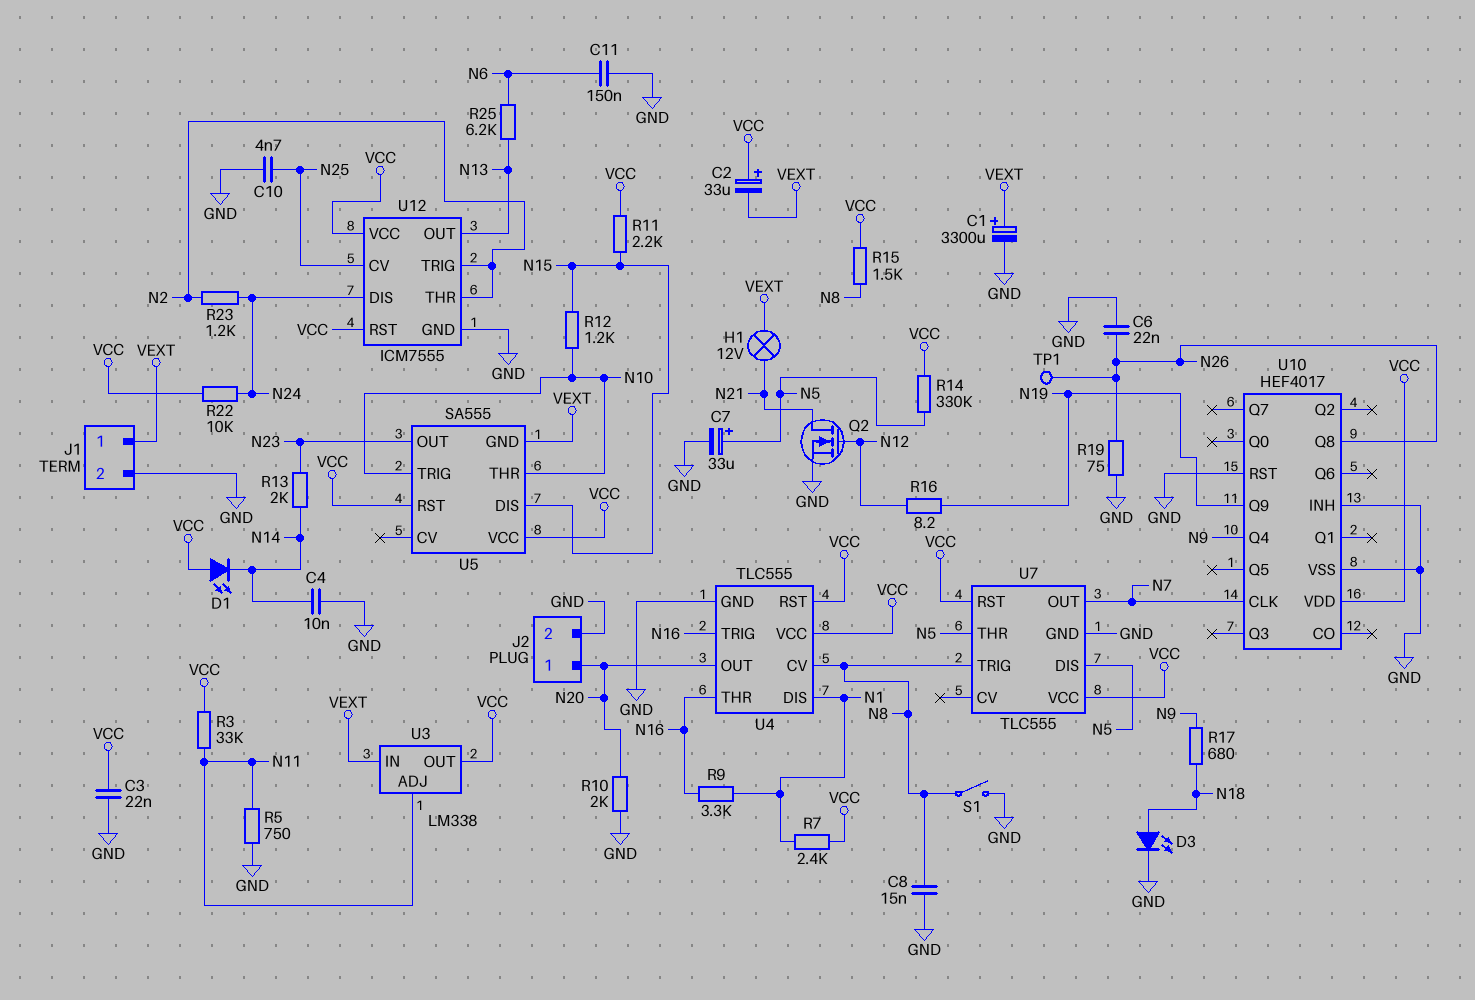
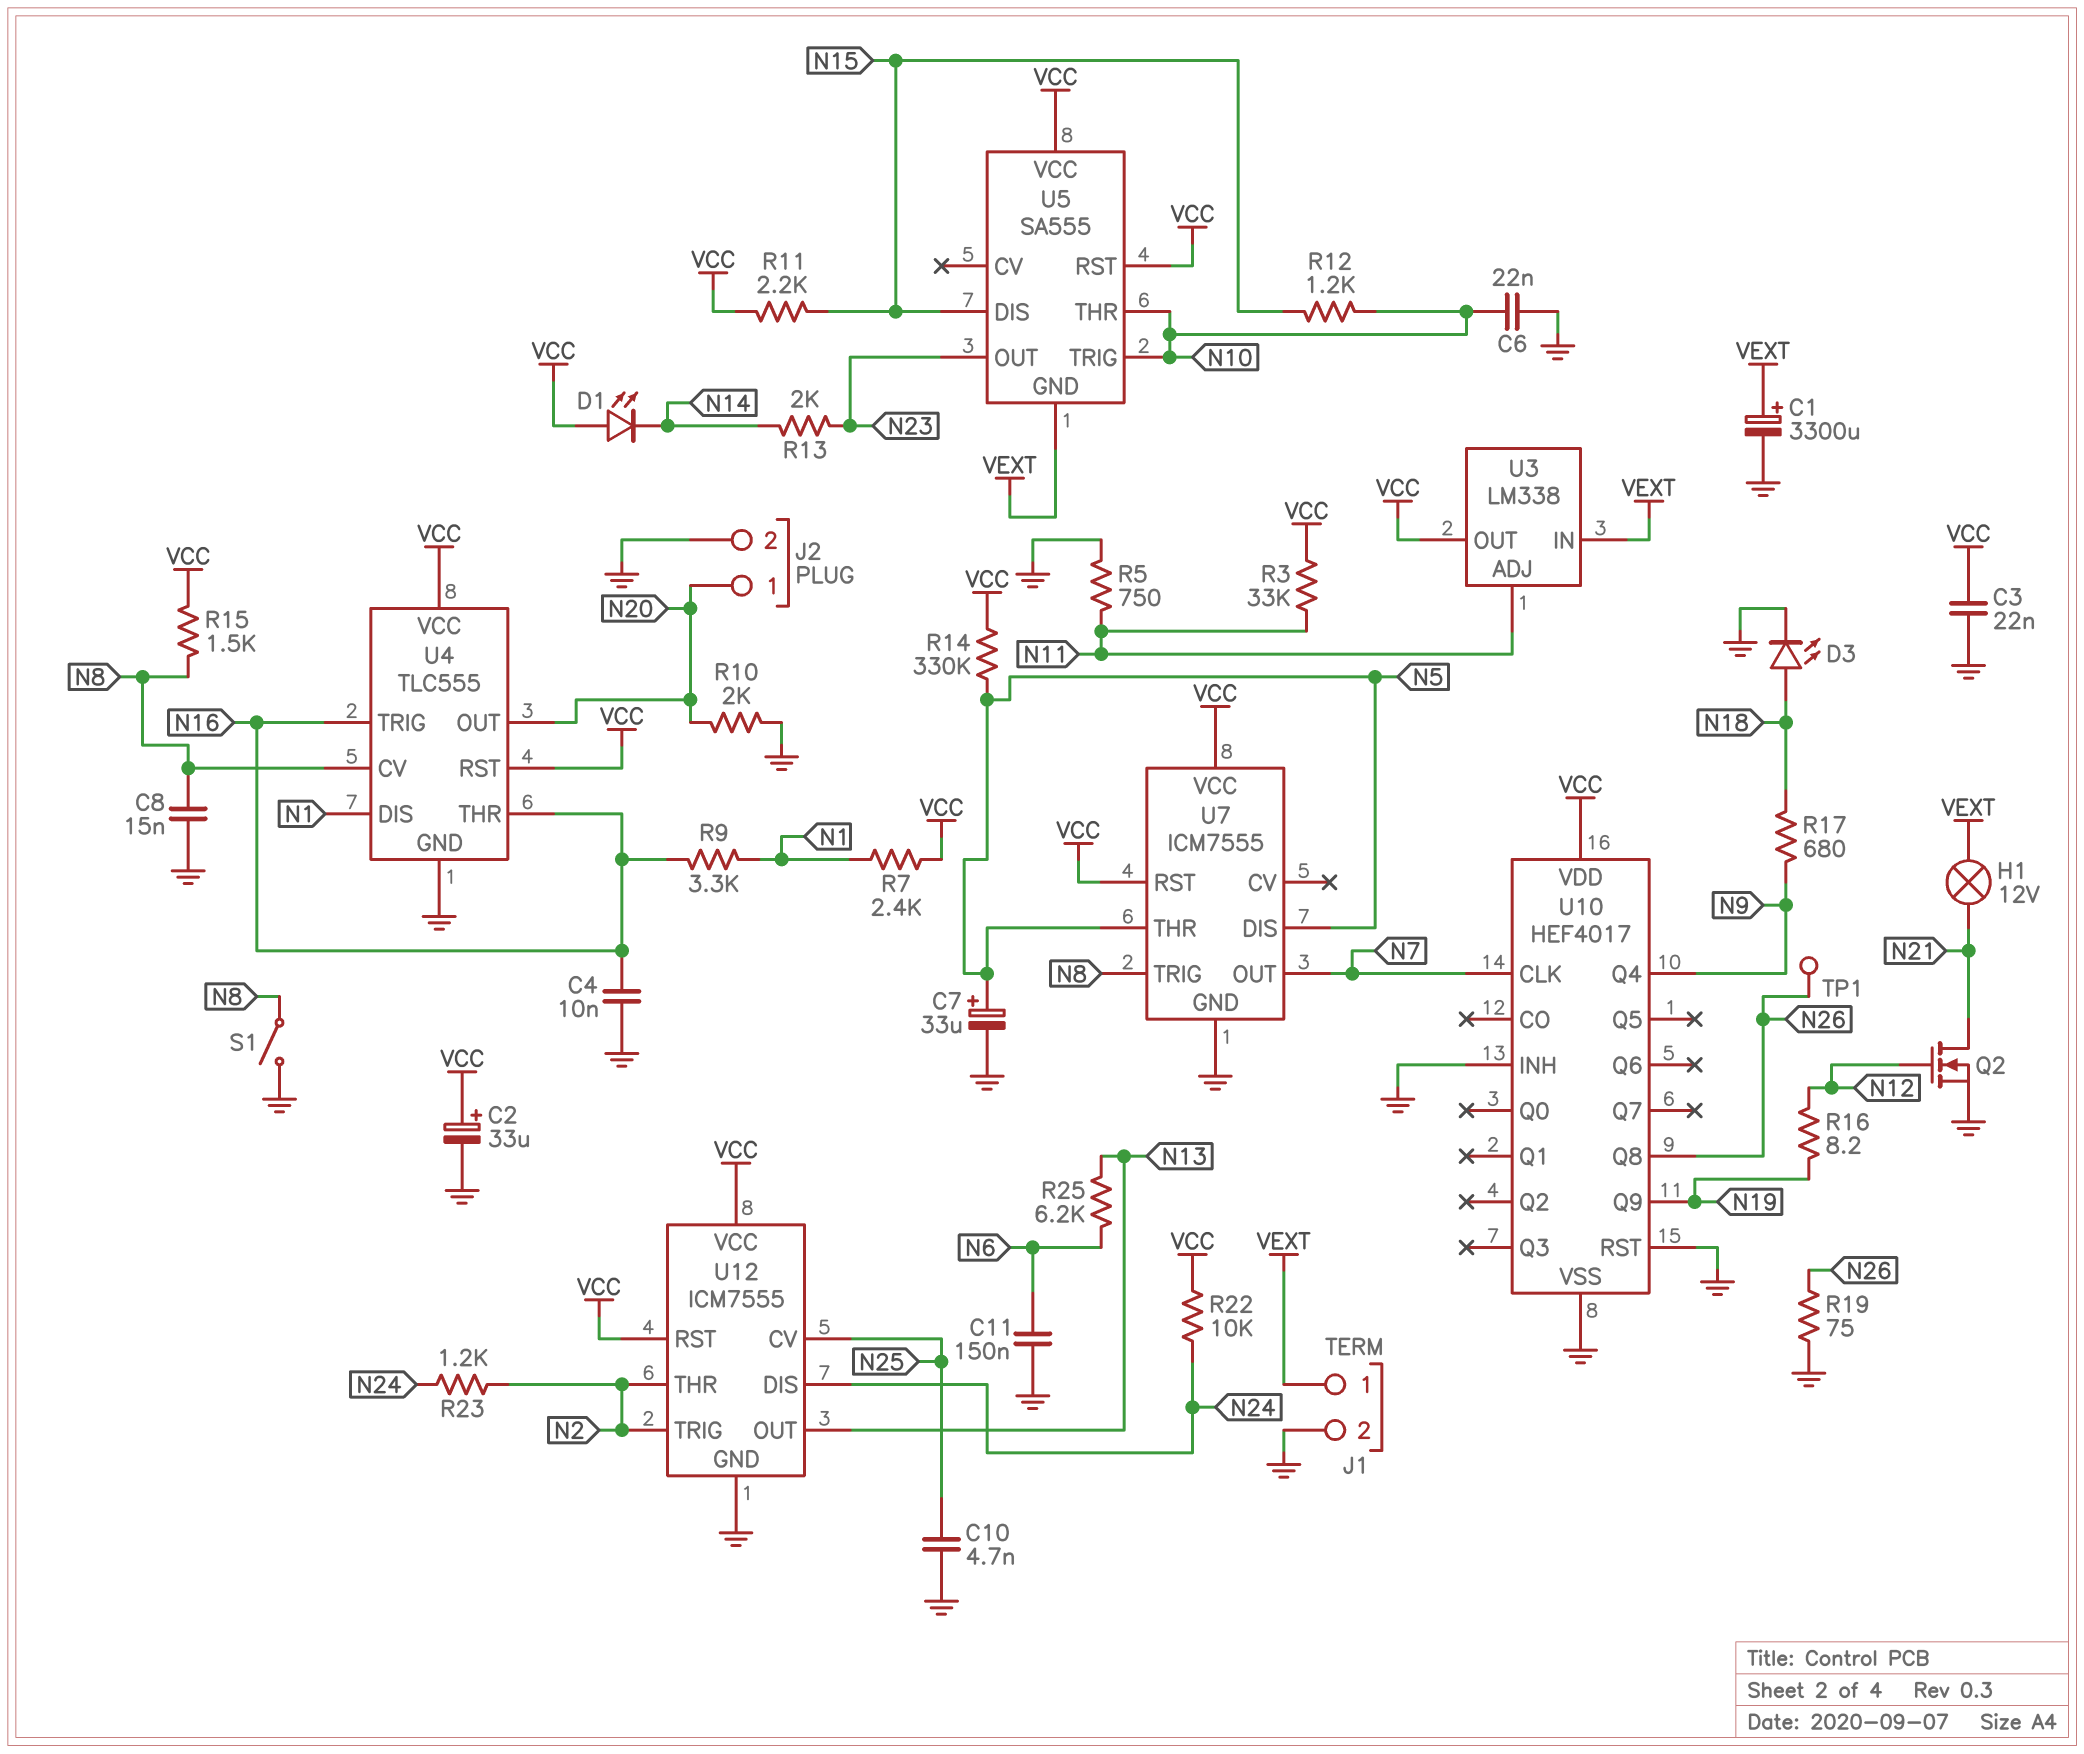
C2: 33uF (plus VCC, minus VEXT) -> 33uF (plus VCC, minus GND)
C4: 10nF (GND, N14) -> 10nF (GND, N16)
C6: 22nF (GND, N26) -> 22nF (GND, N10)
U7: TLC555 -> ICM7555

